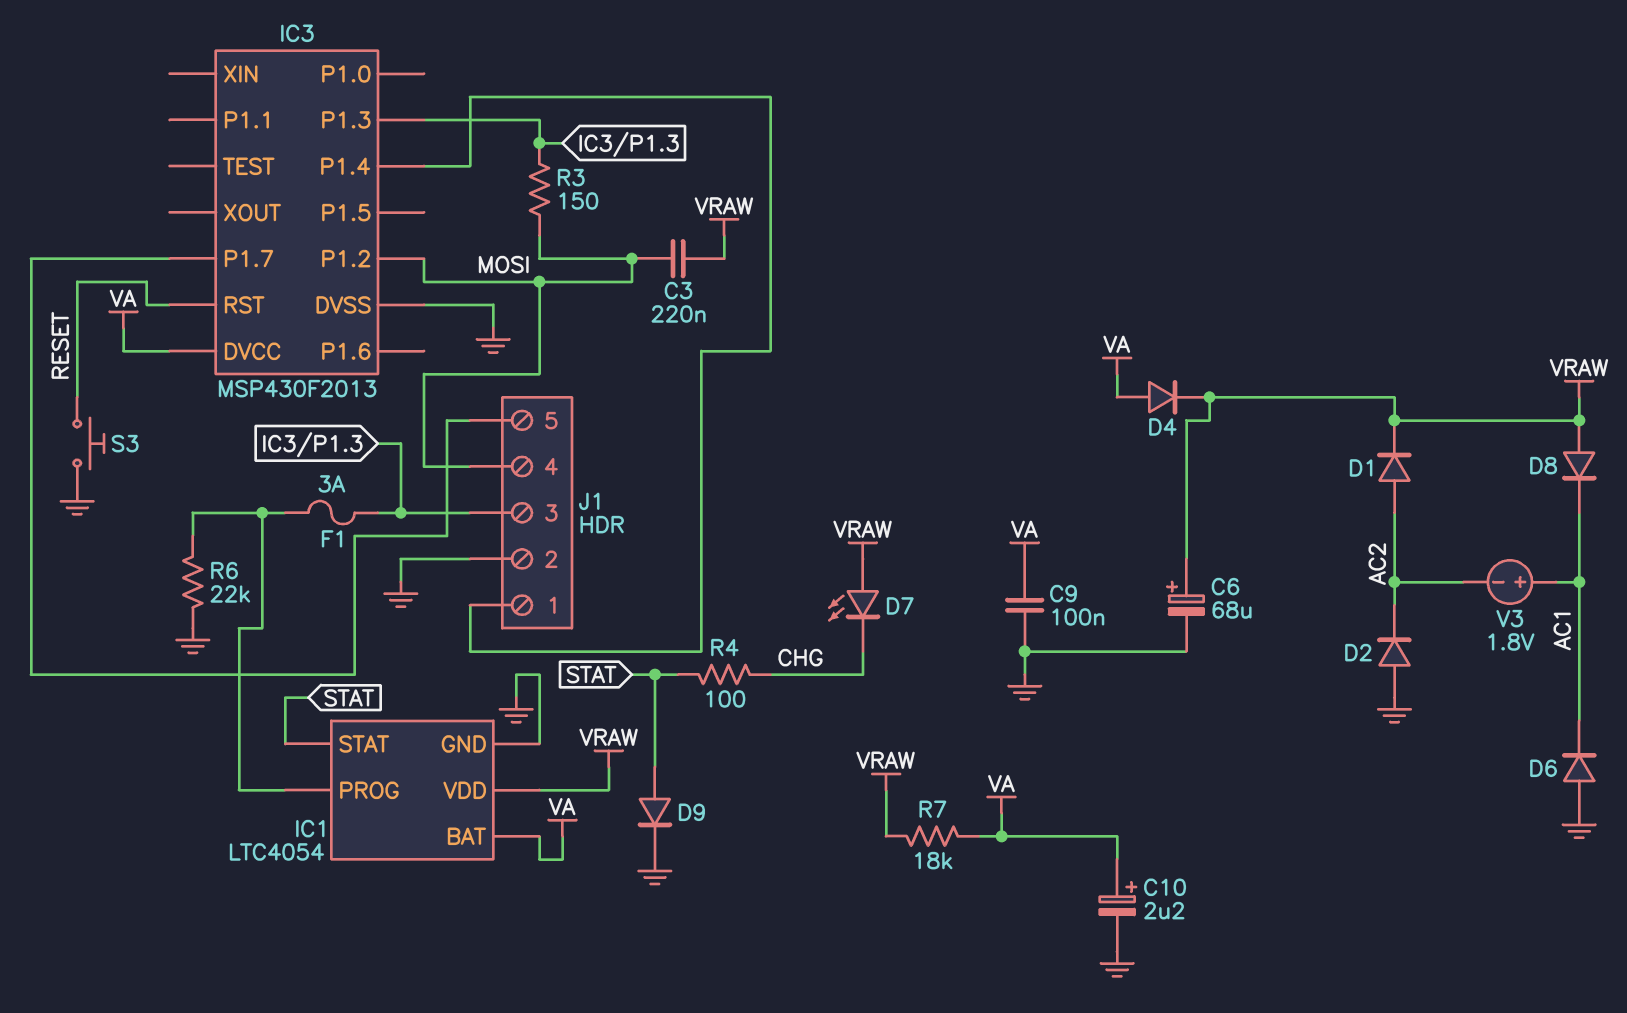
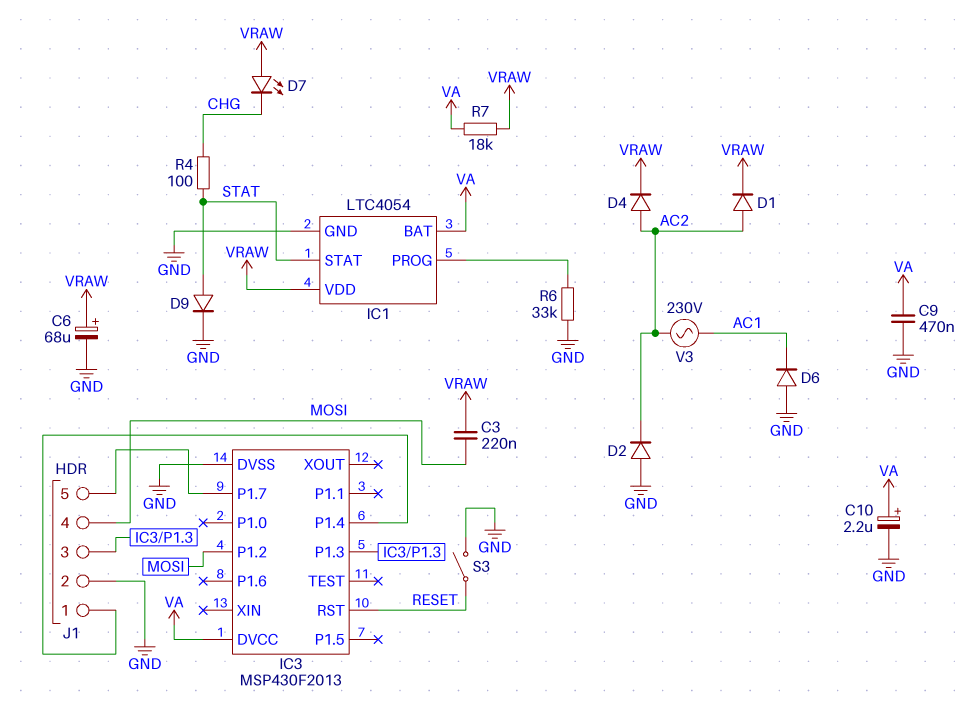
C9: 100nF (GND, VA) -> 470nF (GND, VA)
D4: diode (A VA, K VRAW) -> diode (A AC2, K VRAW)
D8: diode (A VRAW, K AC1) -> none
F1: 3A (IC1/PROG, IC3/P1.3) -> none
R3: 150 (IC3/P1.3, MOSI) -> none
R6: 22k (GND, IC1/PROG) -> 33k (GND, IC1/PROG)
S3: button (GND, RESET) -> switch (GND, RESET)
V3: 1.8V (plus AC1, minus AC2) -> AC 230V (AC1, AC2)

